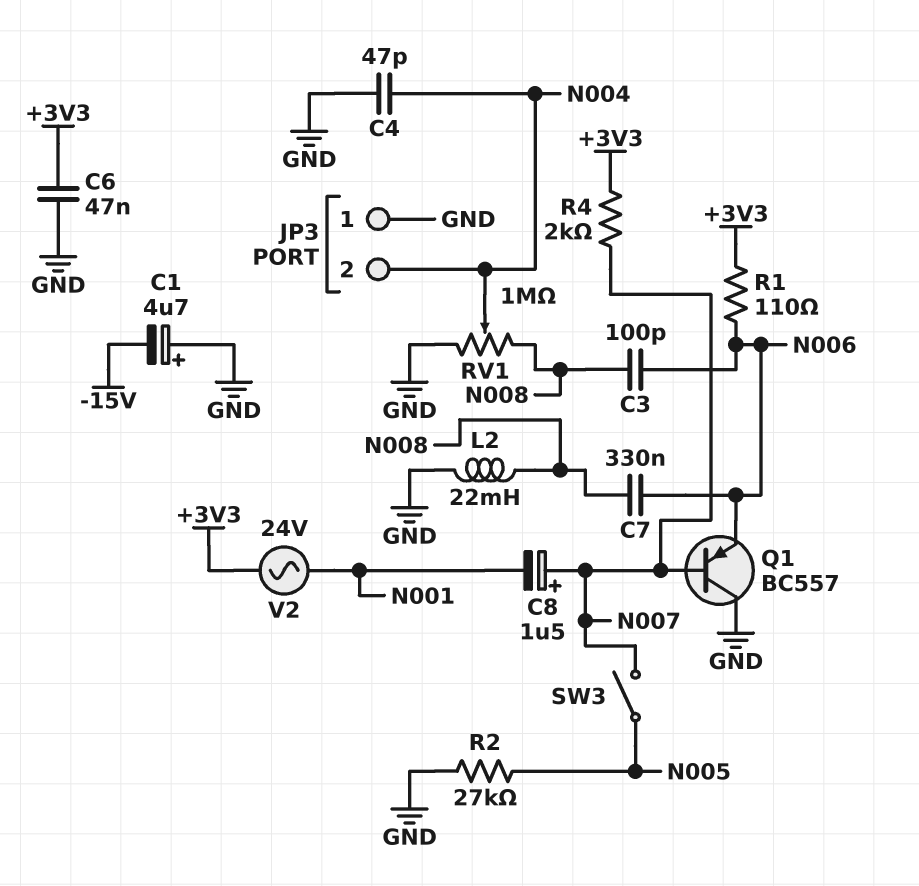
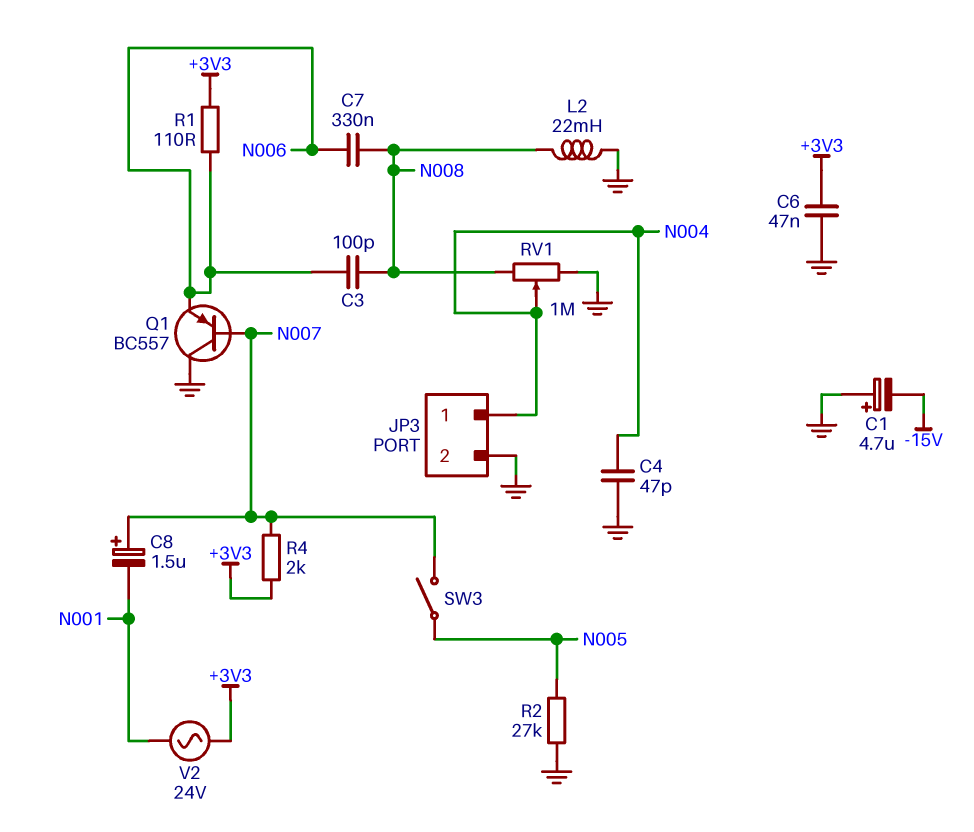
JP3 pin 1: GND -> N004
JP3 pin 2: N004 -> GND

